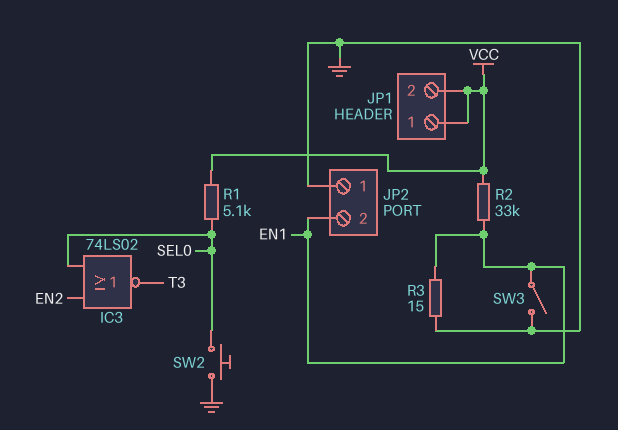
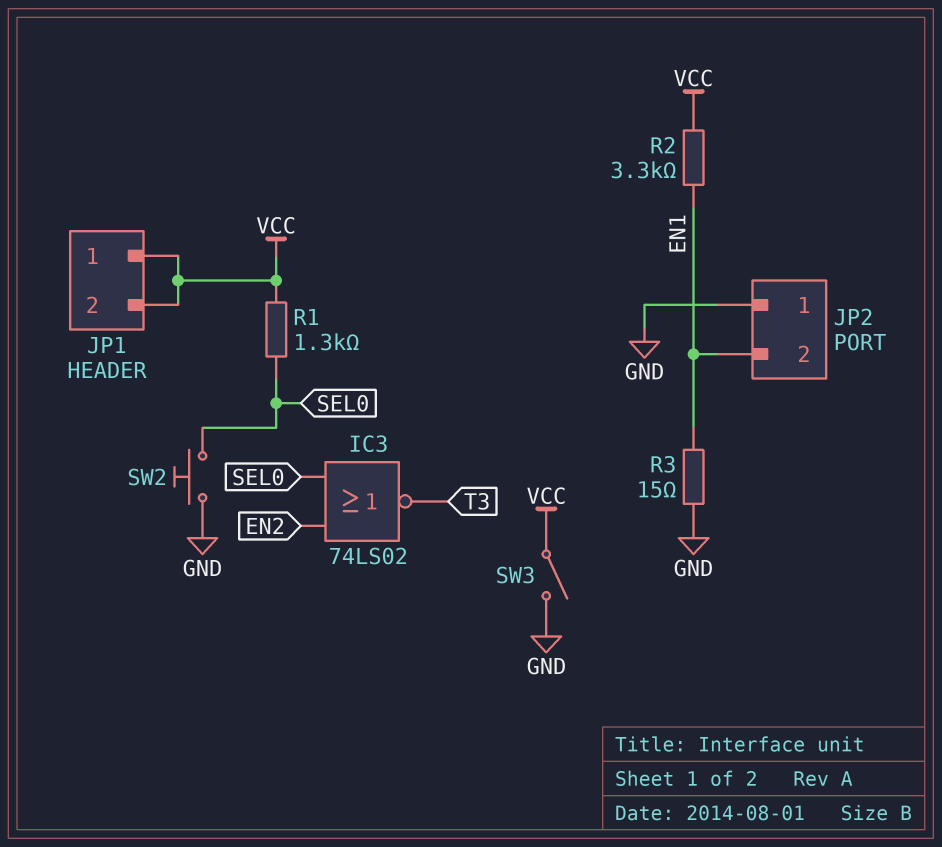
R1: 5.1k (SEL0, VCC) -> 1.3k (SEL0, VCC)
R2: 33k (EN1, VCC) -> 3.3k (EN1, VCC)
SW3: switch (EN1, GND) -> switch (GND, VCC)

